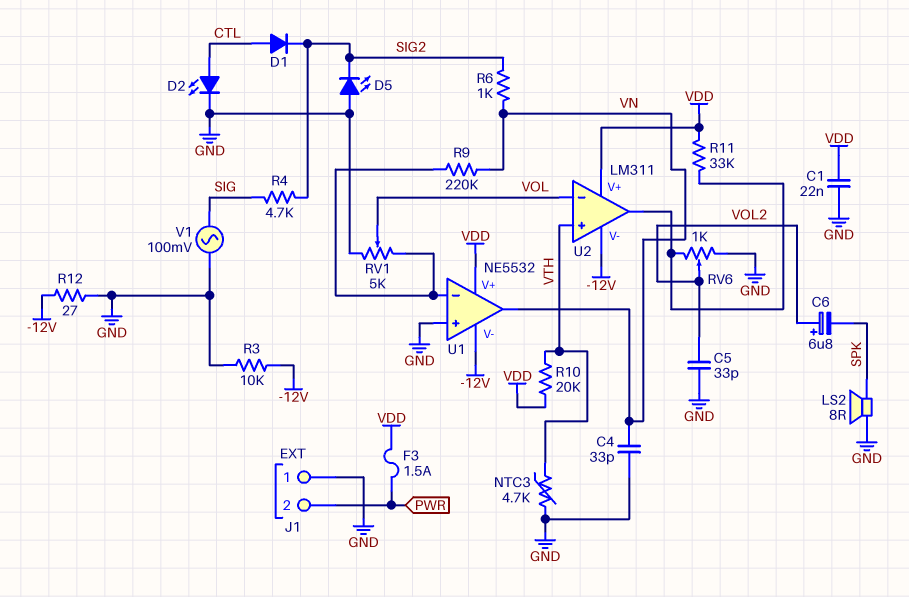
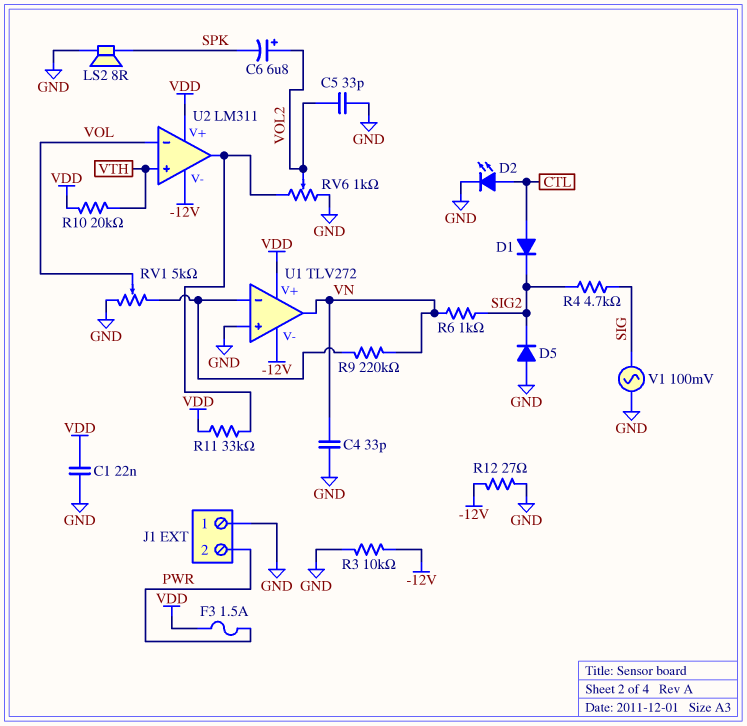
D5: LED (A GND, K SIG2) -> diode (A GND, K SIG2)
NTC3: 4.7k (GND, VTH) -> none
U1: NE5532 -> TLV272

